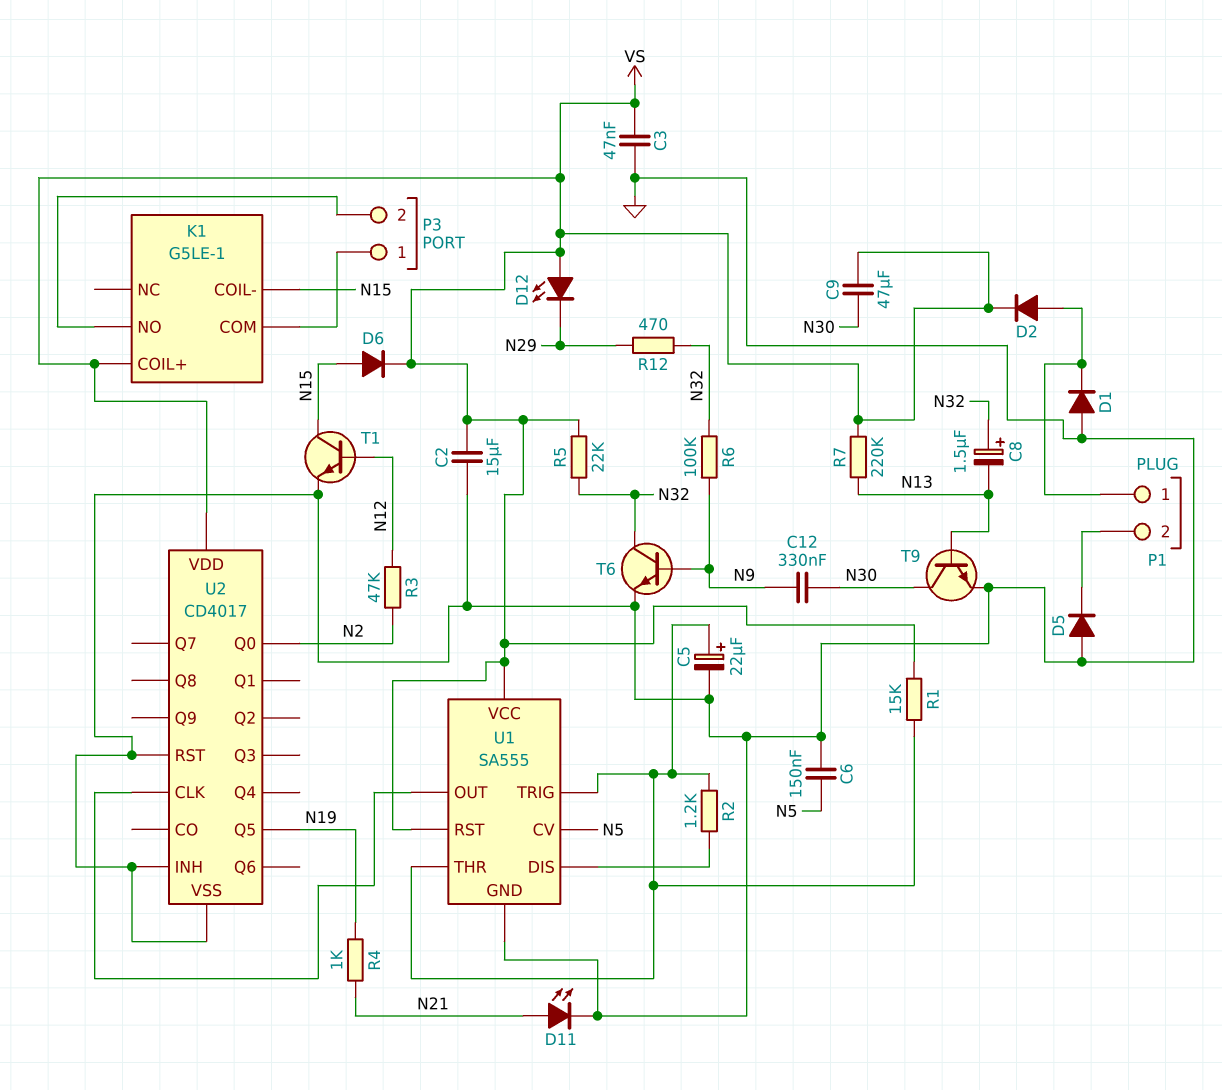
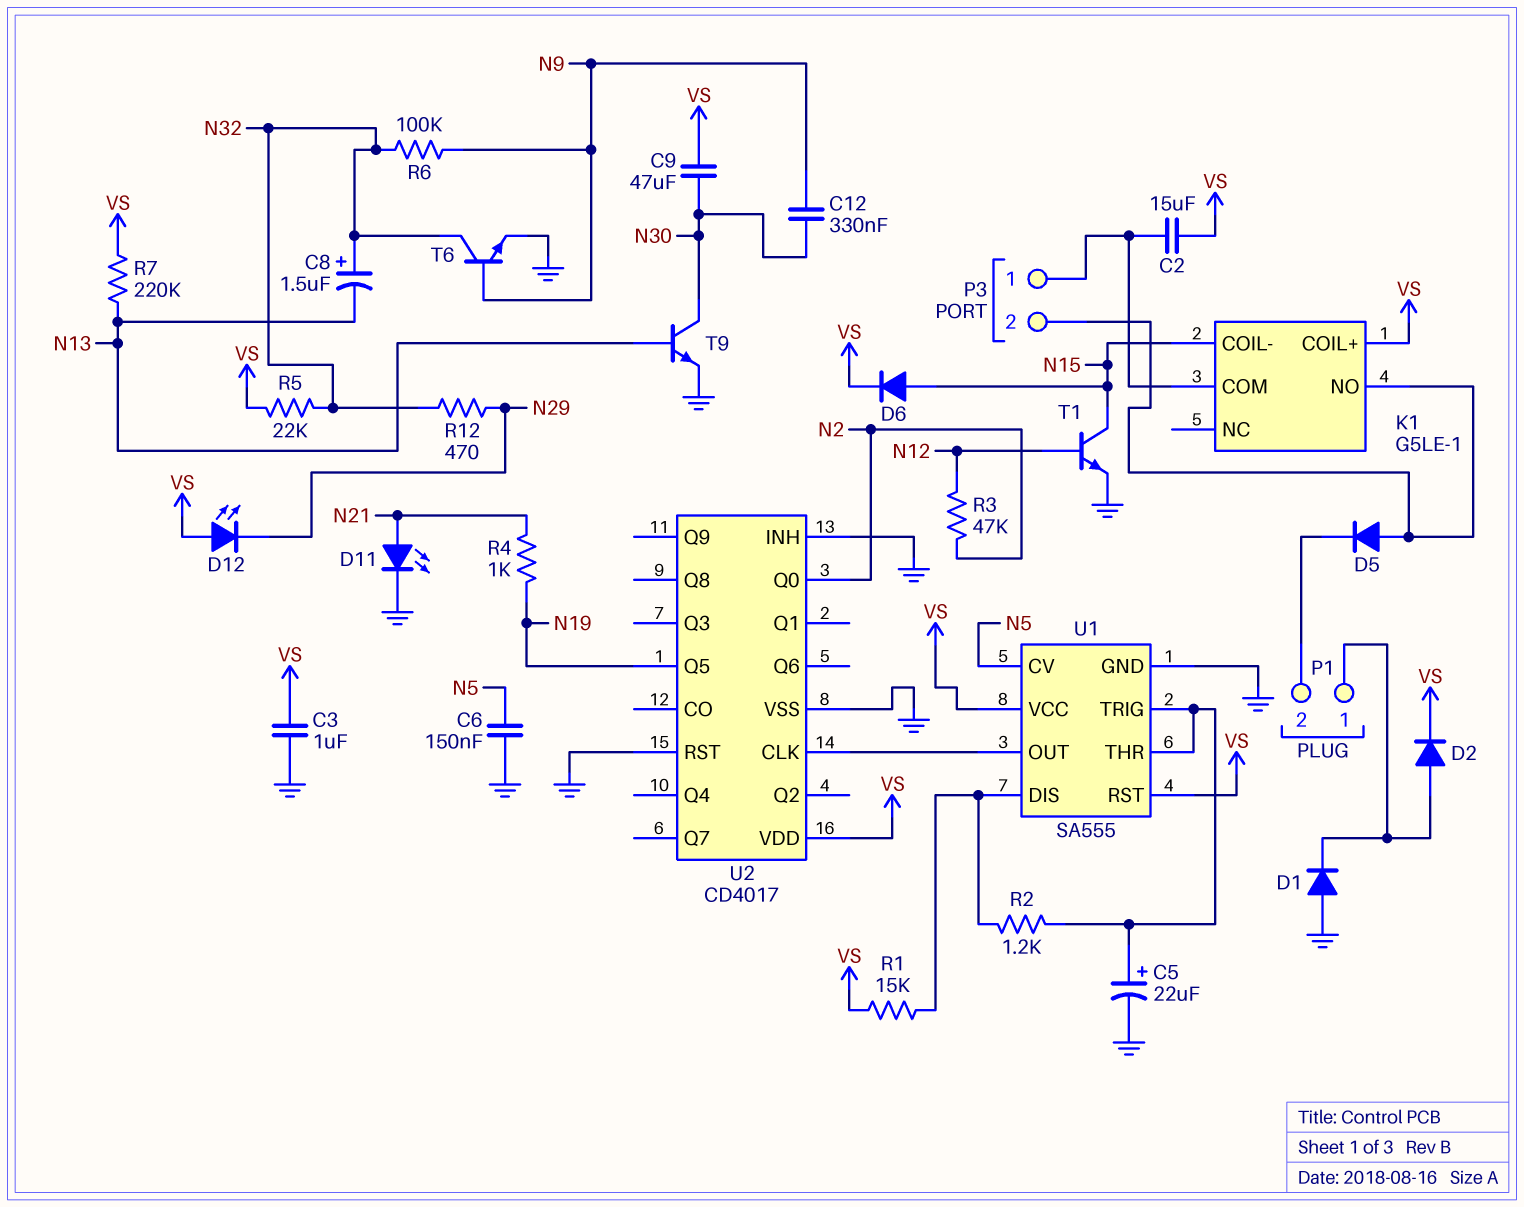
C2: 15uF (GND, VS) -> 15uF (K1/COM, VS)
C3: 47nF (GND, VS) -> 1uF (GND, VS)
D5: diode (A GND, K P1/2) -> diode (A K1/NO, K P1/2)
R1: 15k (U1/THR, VS) -> 15k (U1/DIS, VS)

